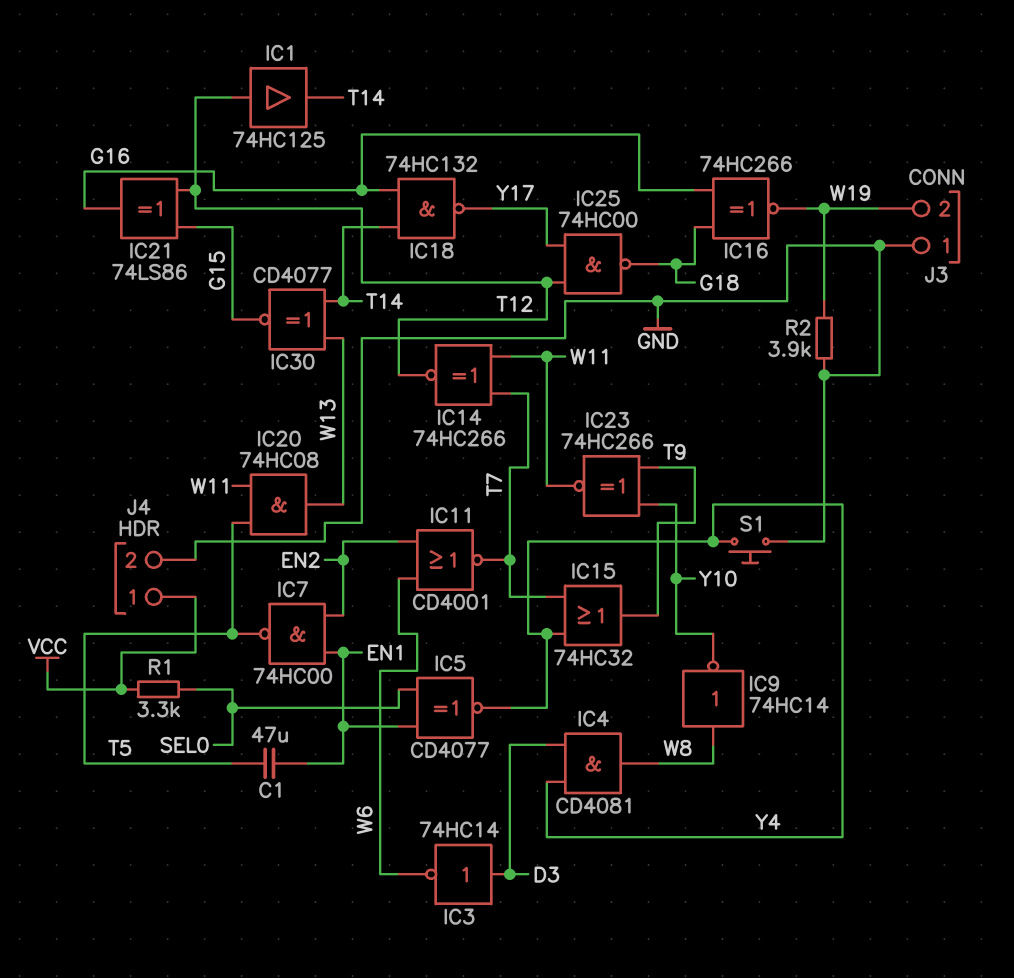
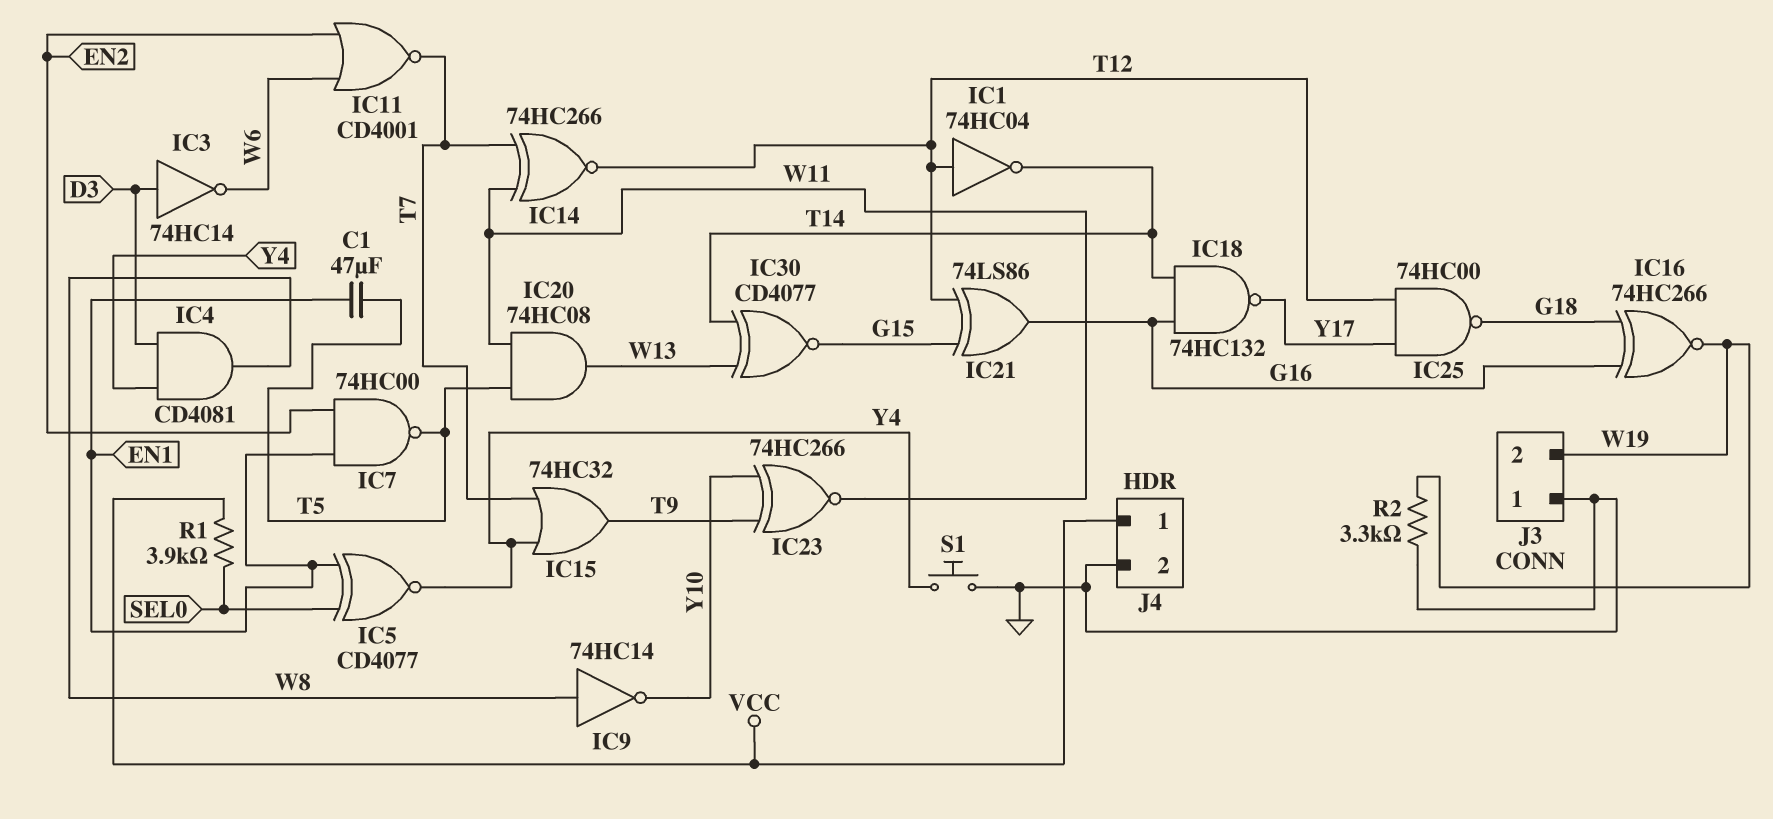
IC1: buffer 74HC125 (in T12, out T14) -> NOT 74HC04 (in T12, out T14)
R1: 3.3k (SEL0, VCC) -> 3.9k (SEL0, VCC)
R2: 3.9k (GND, W19) -> 3.3k (GND, W19)

